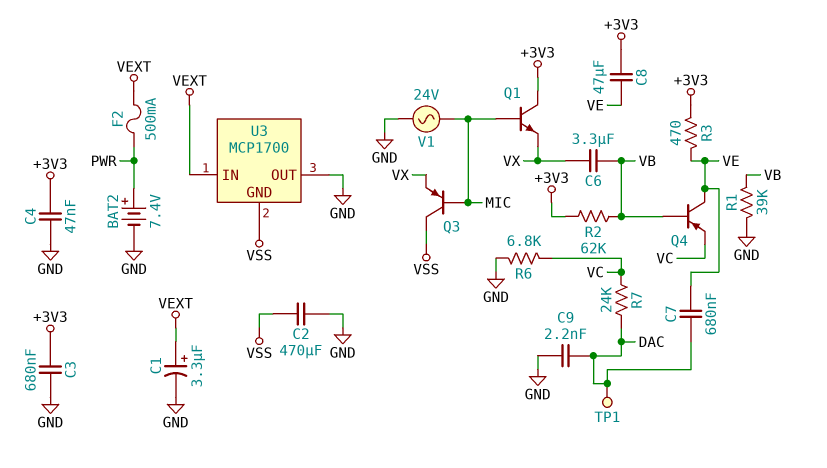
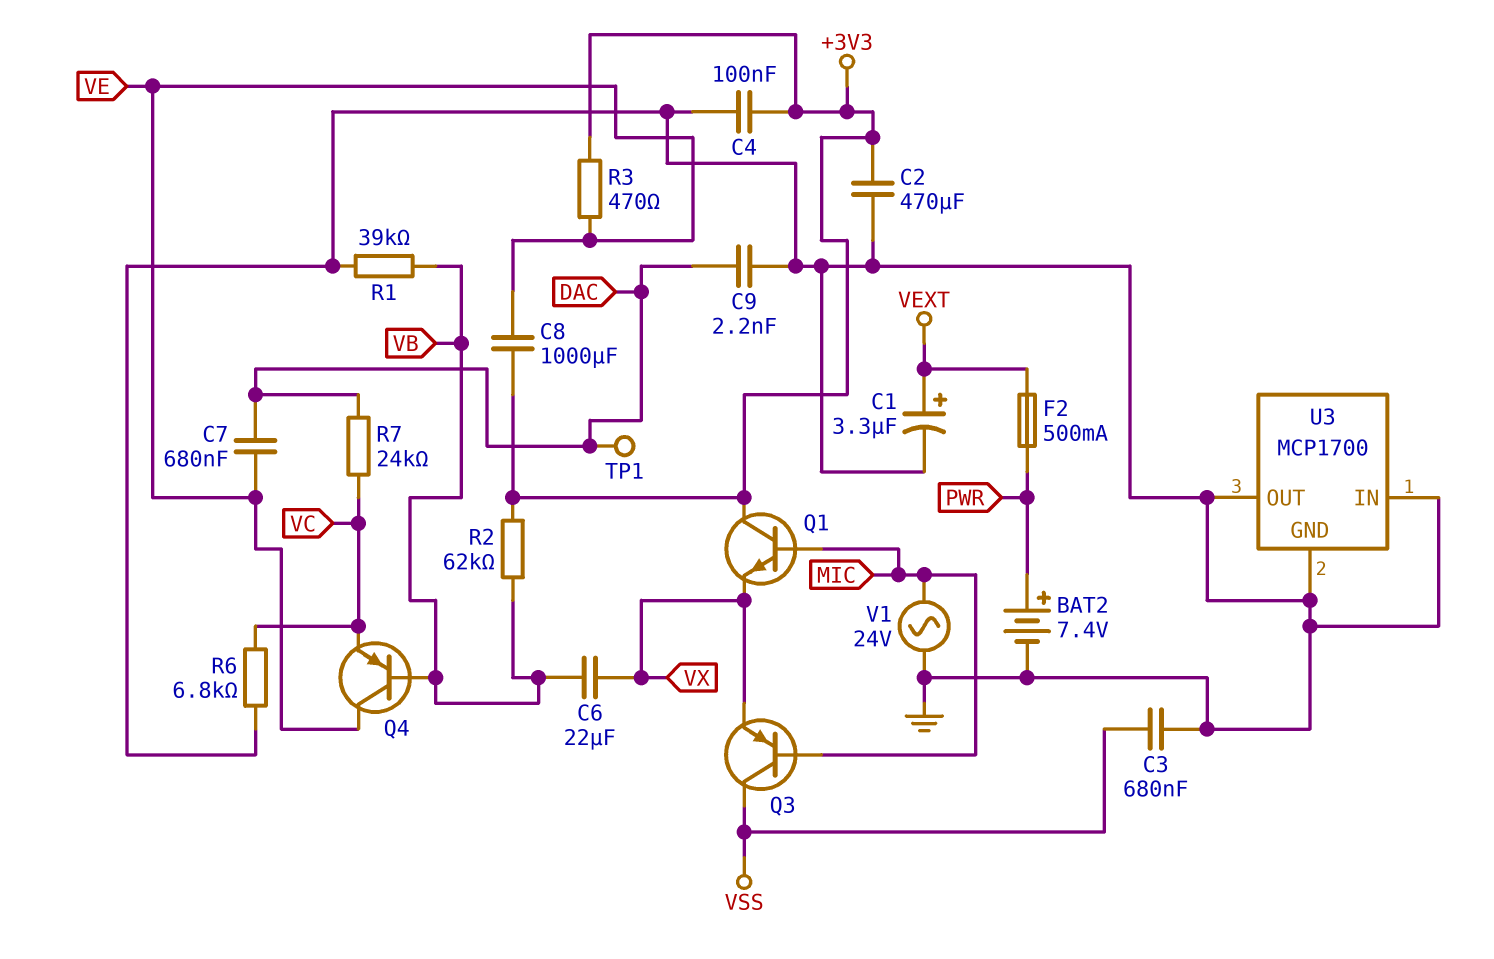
C2: 470uF (GND, VSS) -> 470uF (+3V3, GND)
C3: 680nF (+3V3, GND) -> 680nF (GND, VSS)
C4: 47nF (+3V3, GND) -> 100nF (+3V3, GND)
C6: 3.3uF (VB, VX) -> 22uF (VB, VX)
C8: 47uF (+3V3, VE) -> 1000uF (+3V3, VE)
U3 pin GND: VSS -> GND
U3 pin IN: VEXT -> GND

